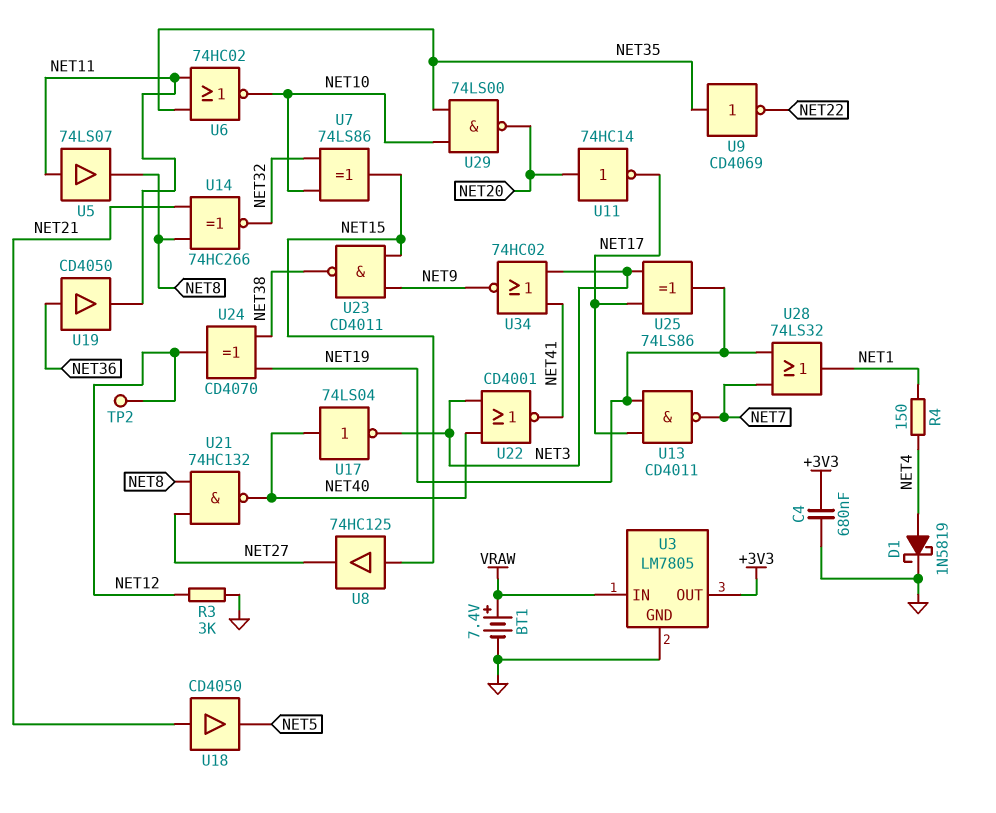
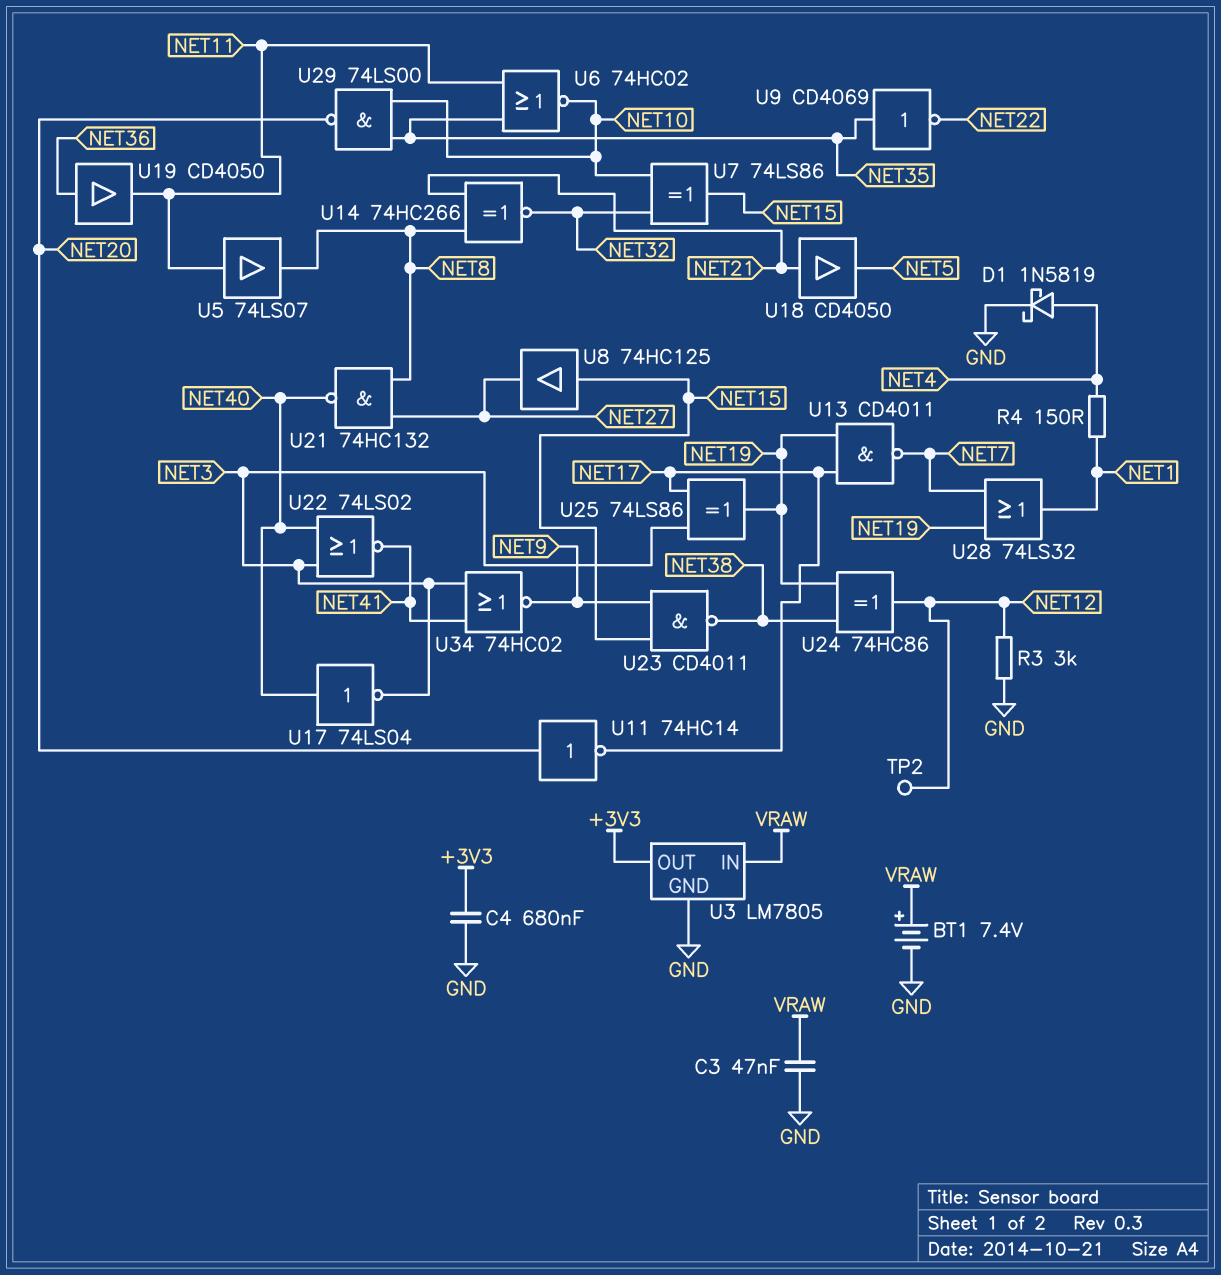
C3: none -> 47nF (GND, VRAW)
U22: NOR CD4001 (in NET3, in NET40, out NET41) -> NOR 74LS02 (in NET3, in NET40, out NET41)
U24: XOR CD4070 (in NET19, in NET38, out NET12) -> XOR 74HC86 (in NET19, in NET38, out NET12)

